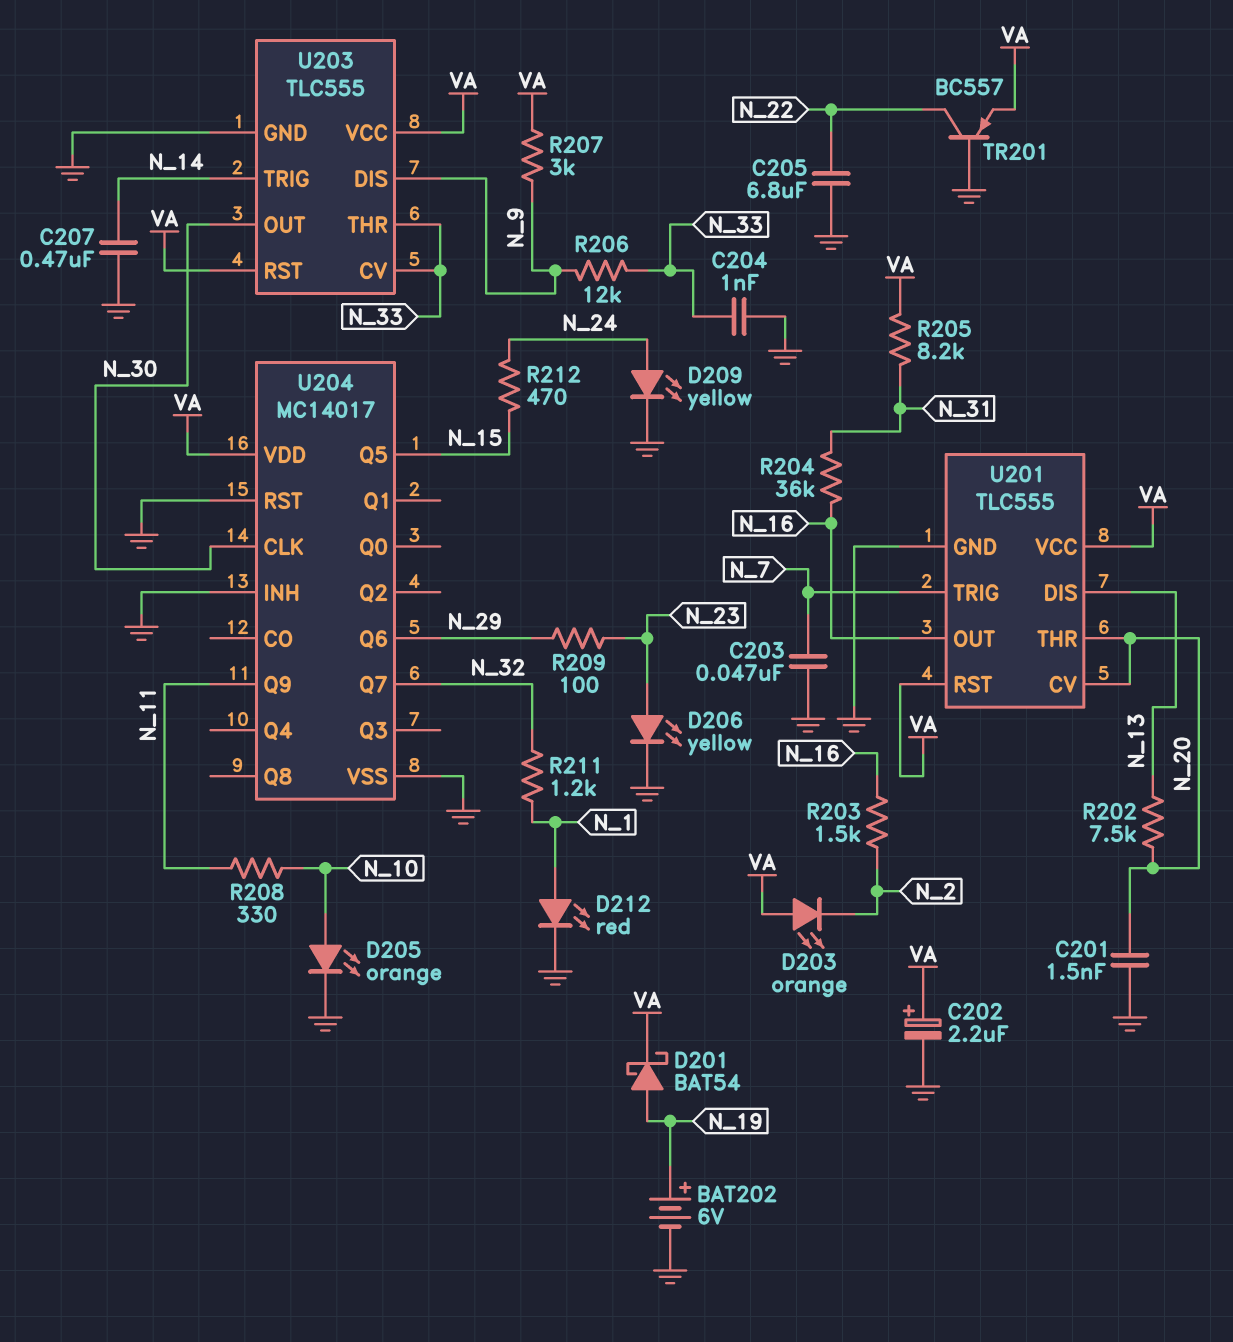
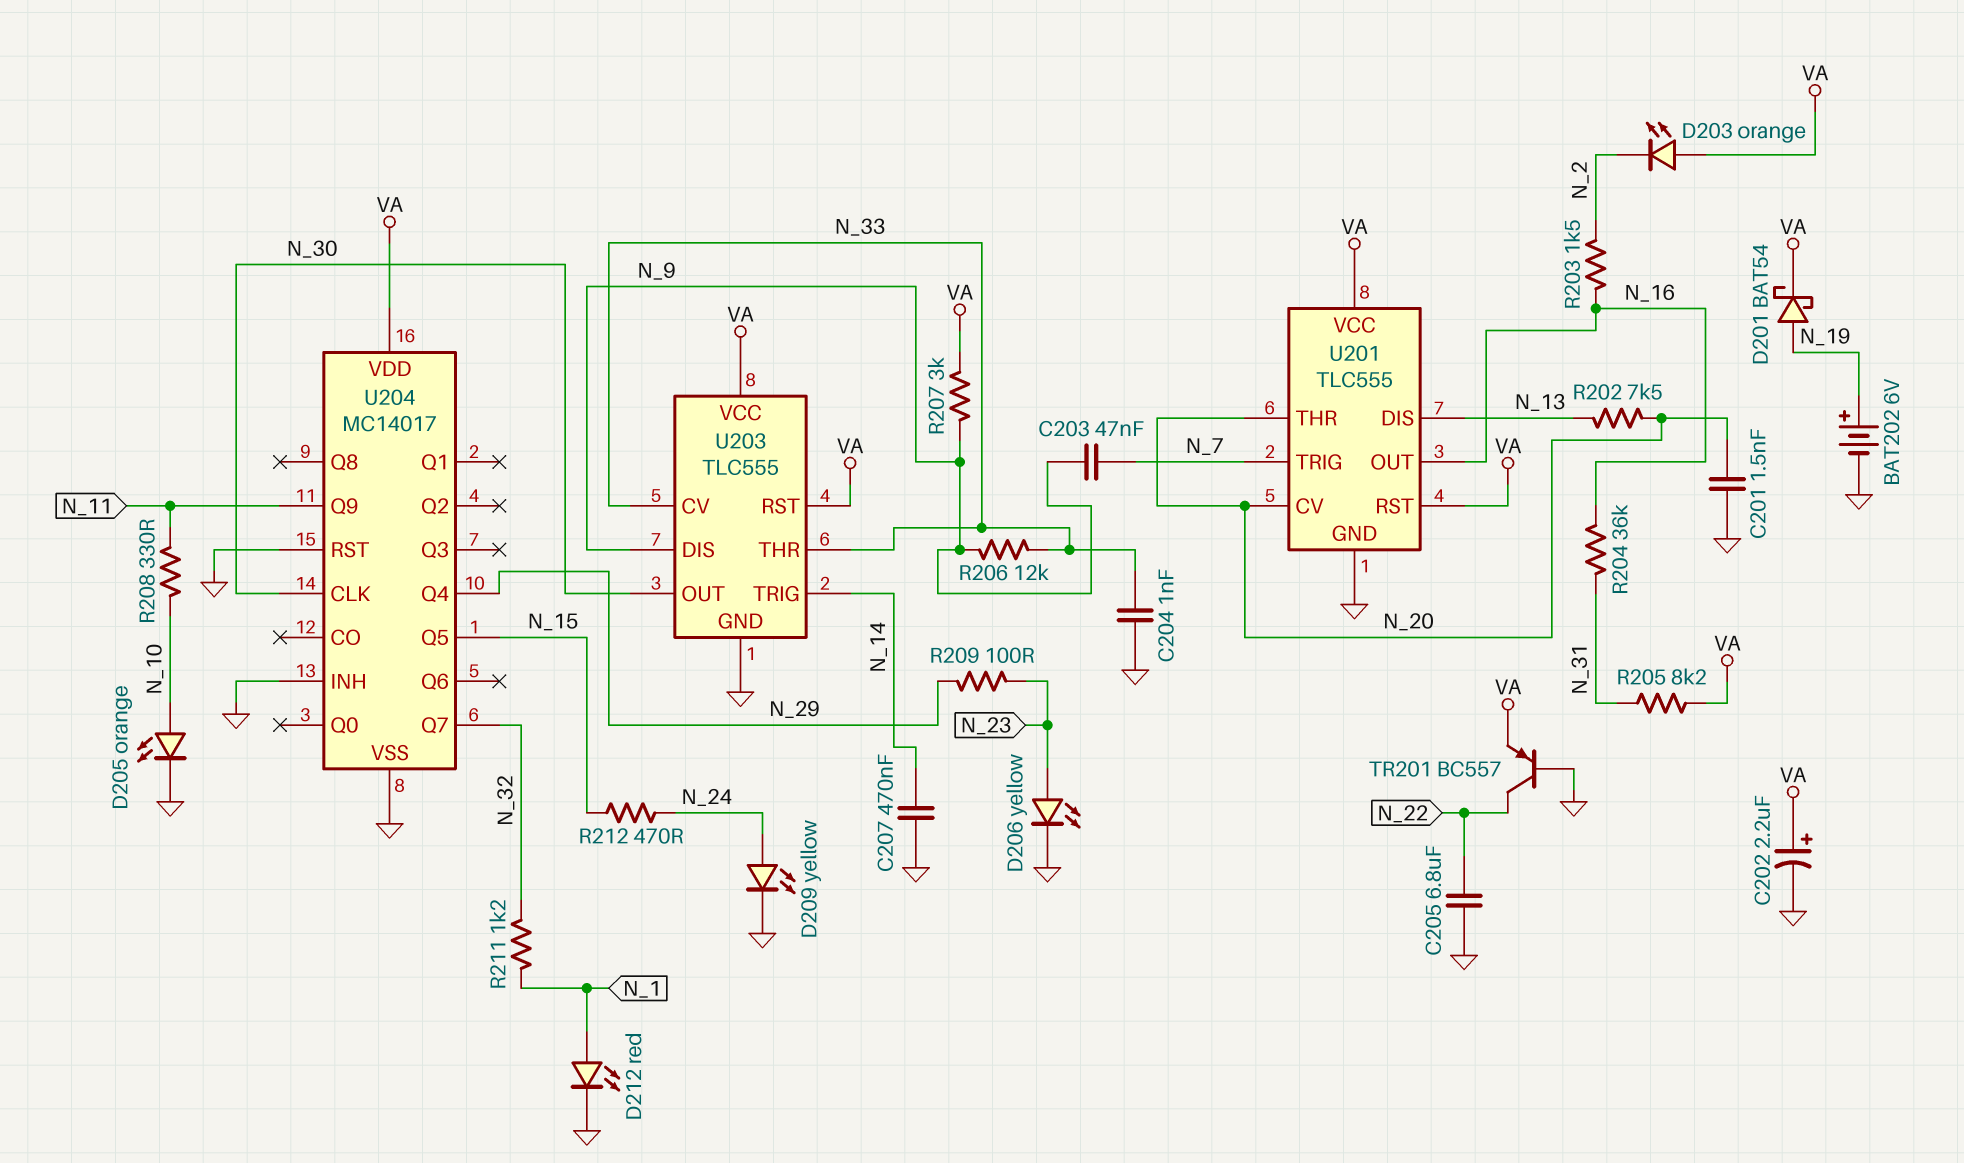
C203: 47nF (GND, N_7) -> 47nF (N_7, N_9)
U204 pin Q4: none -> N_29
U204 pin Q6: N_29 -> none

